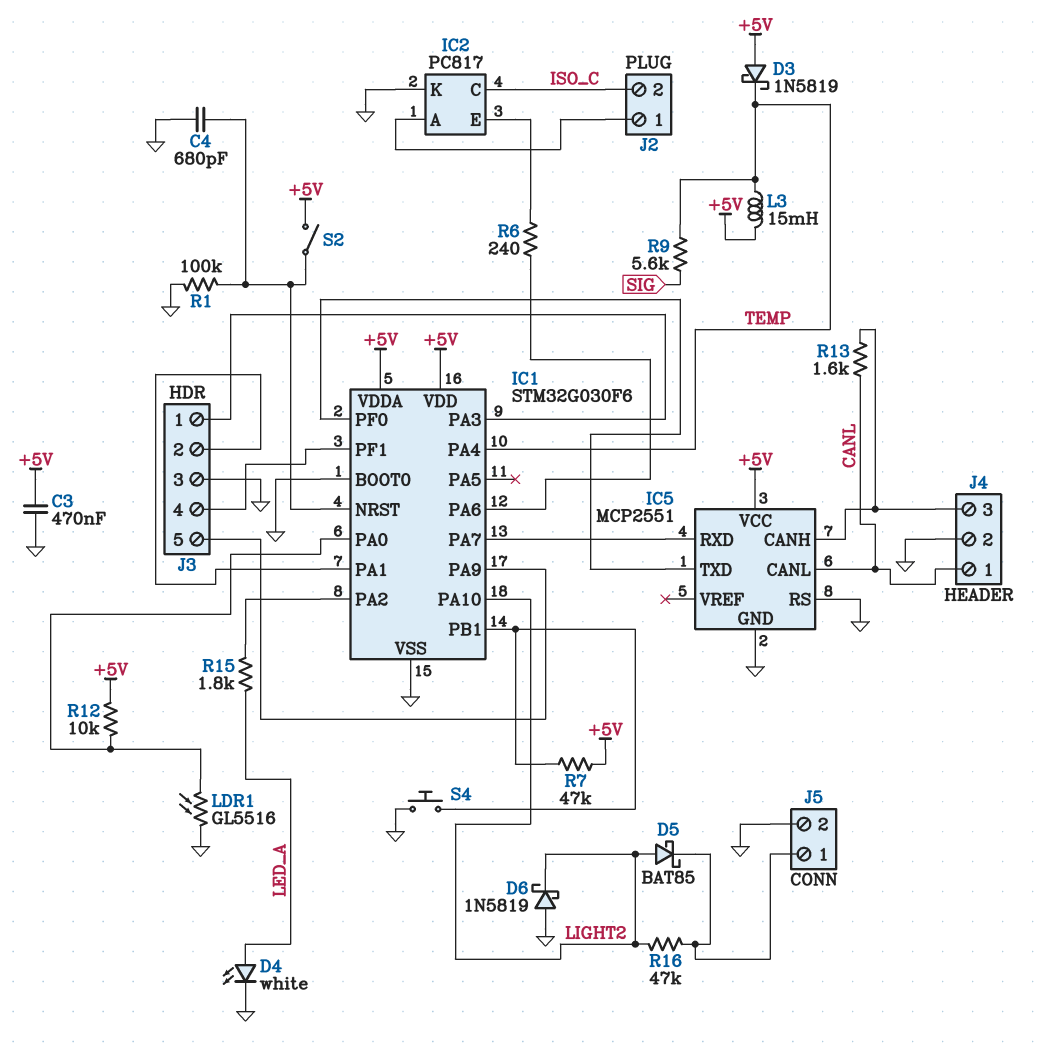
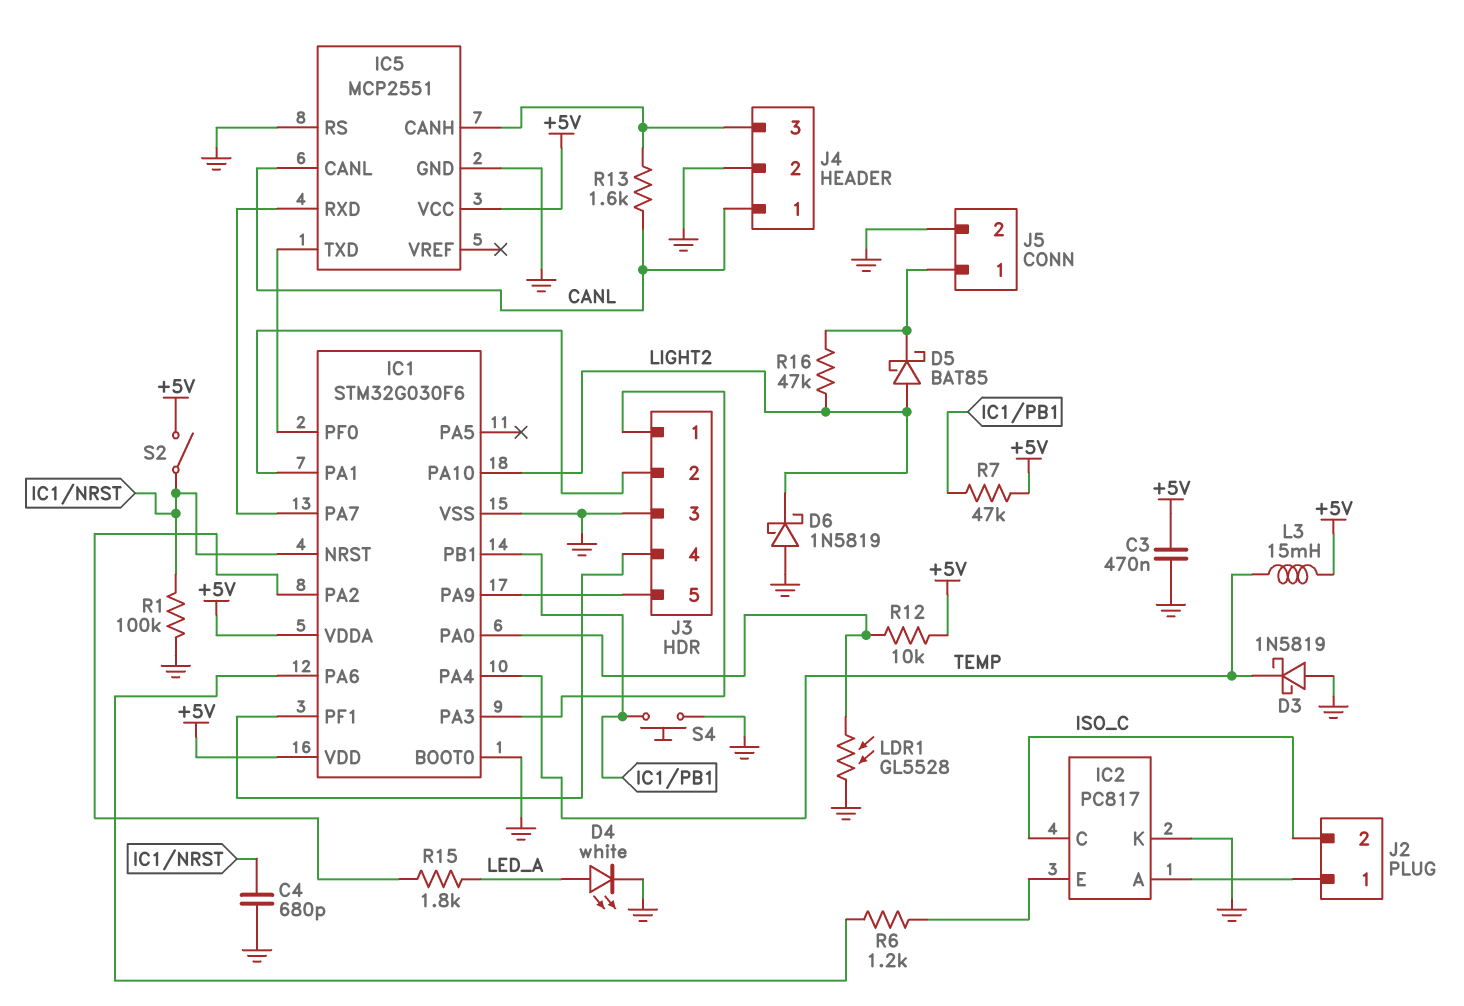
D3: schottky 1N5819 (A +5V, K TEMP) -> schottky 1N5819 (A GND, K TEMP)
LDR1: GL5516 (GND, IC1/PA0) -> GL5528 (GND, IC1/PA0)
R6: 240 (IC1/PA6, IC2/E) -> 1.2k (IC1/PA6, IC2/E)
R9: 5.6k (SIG, TEMP) -> none

